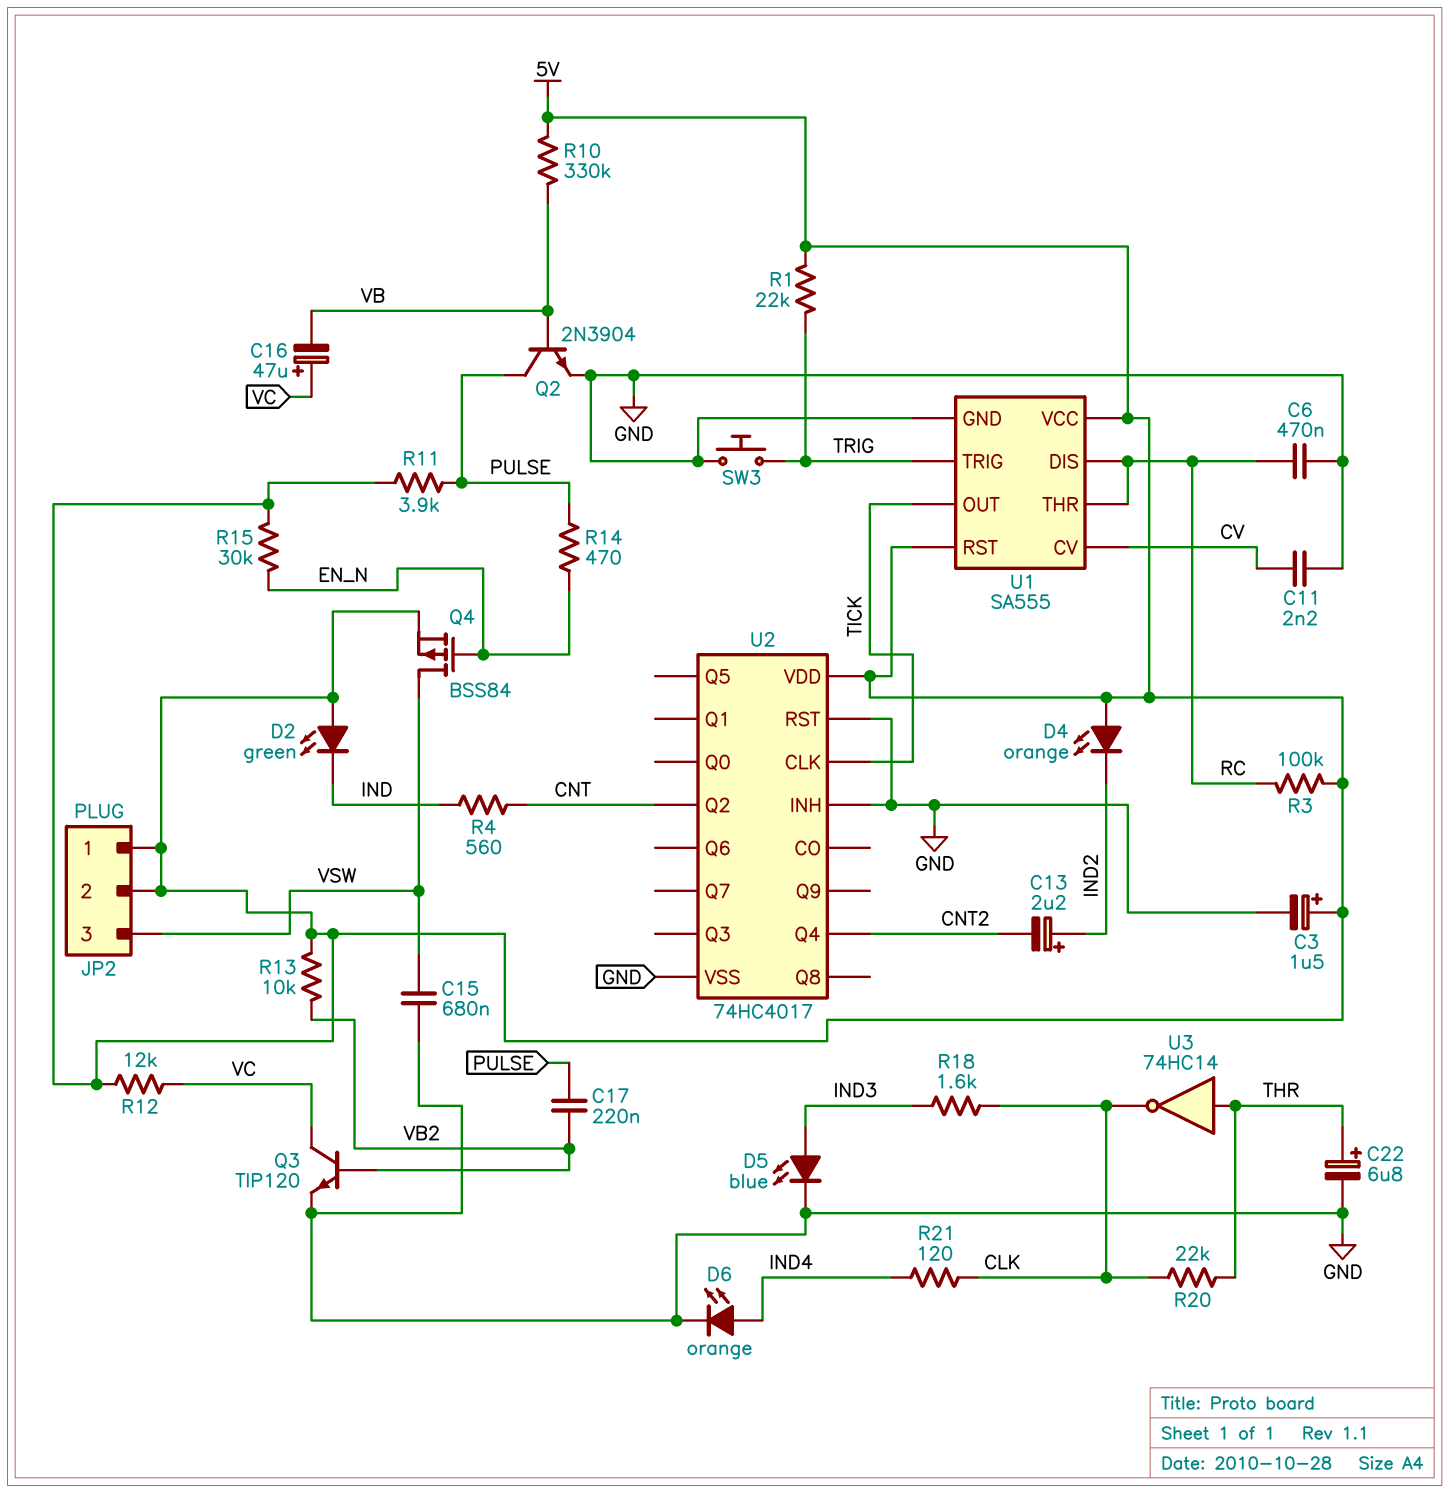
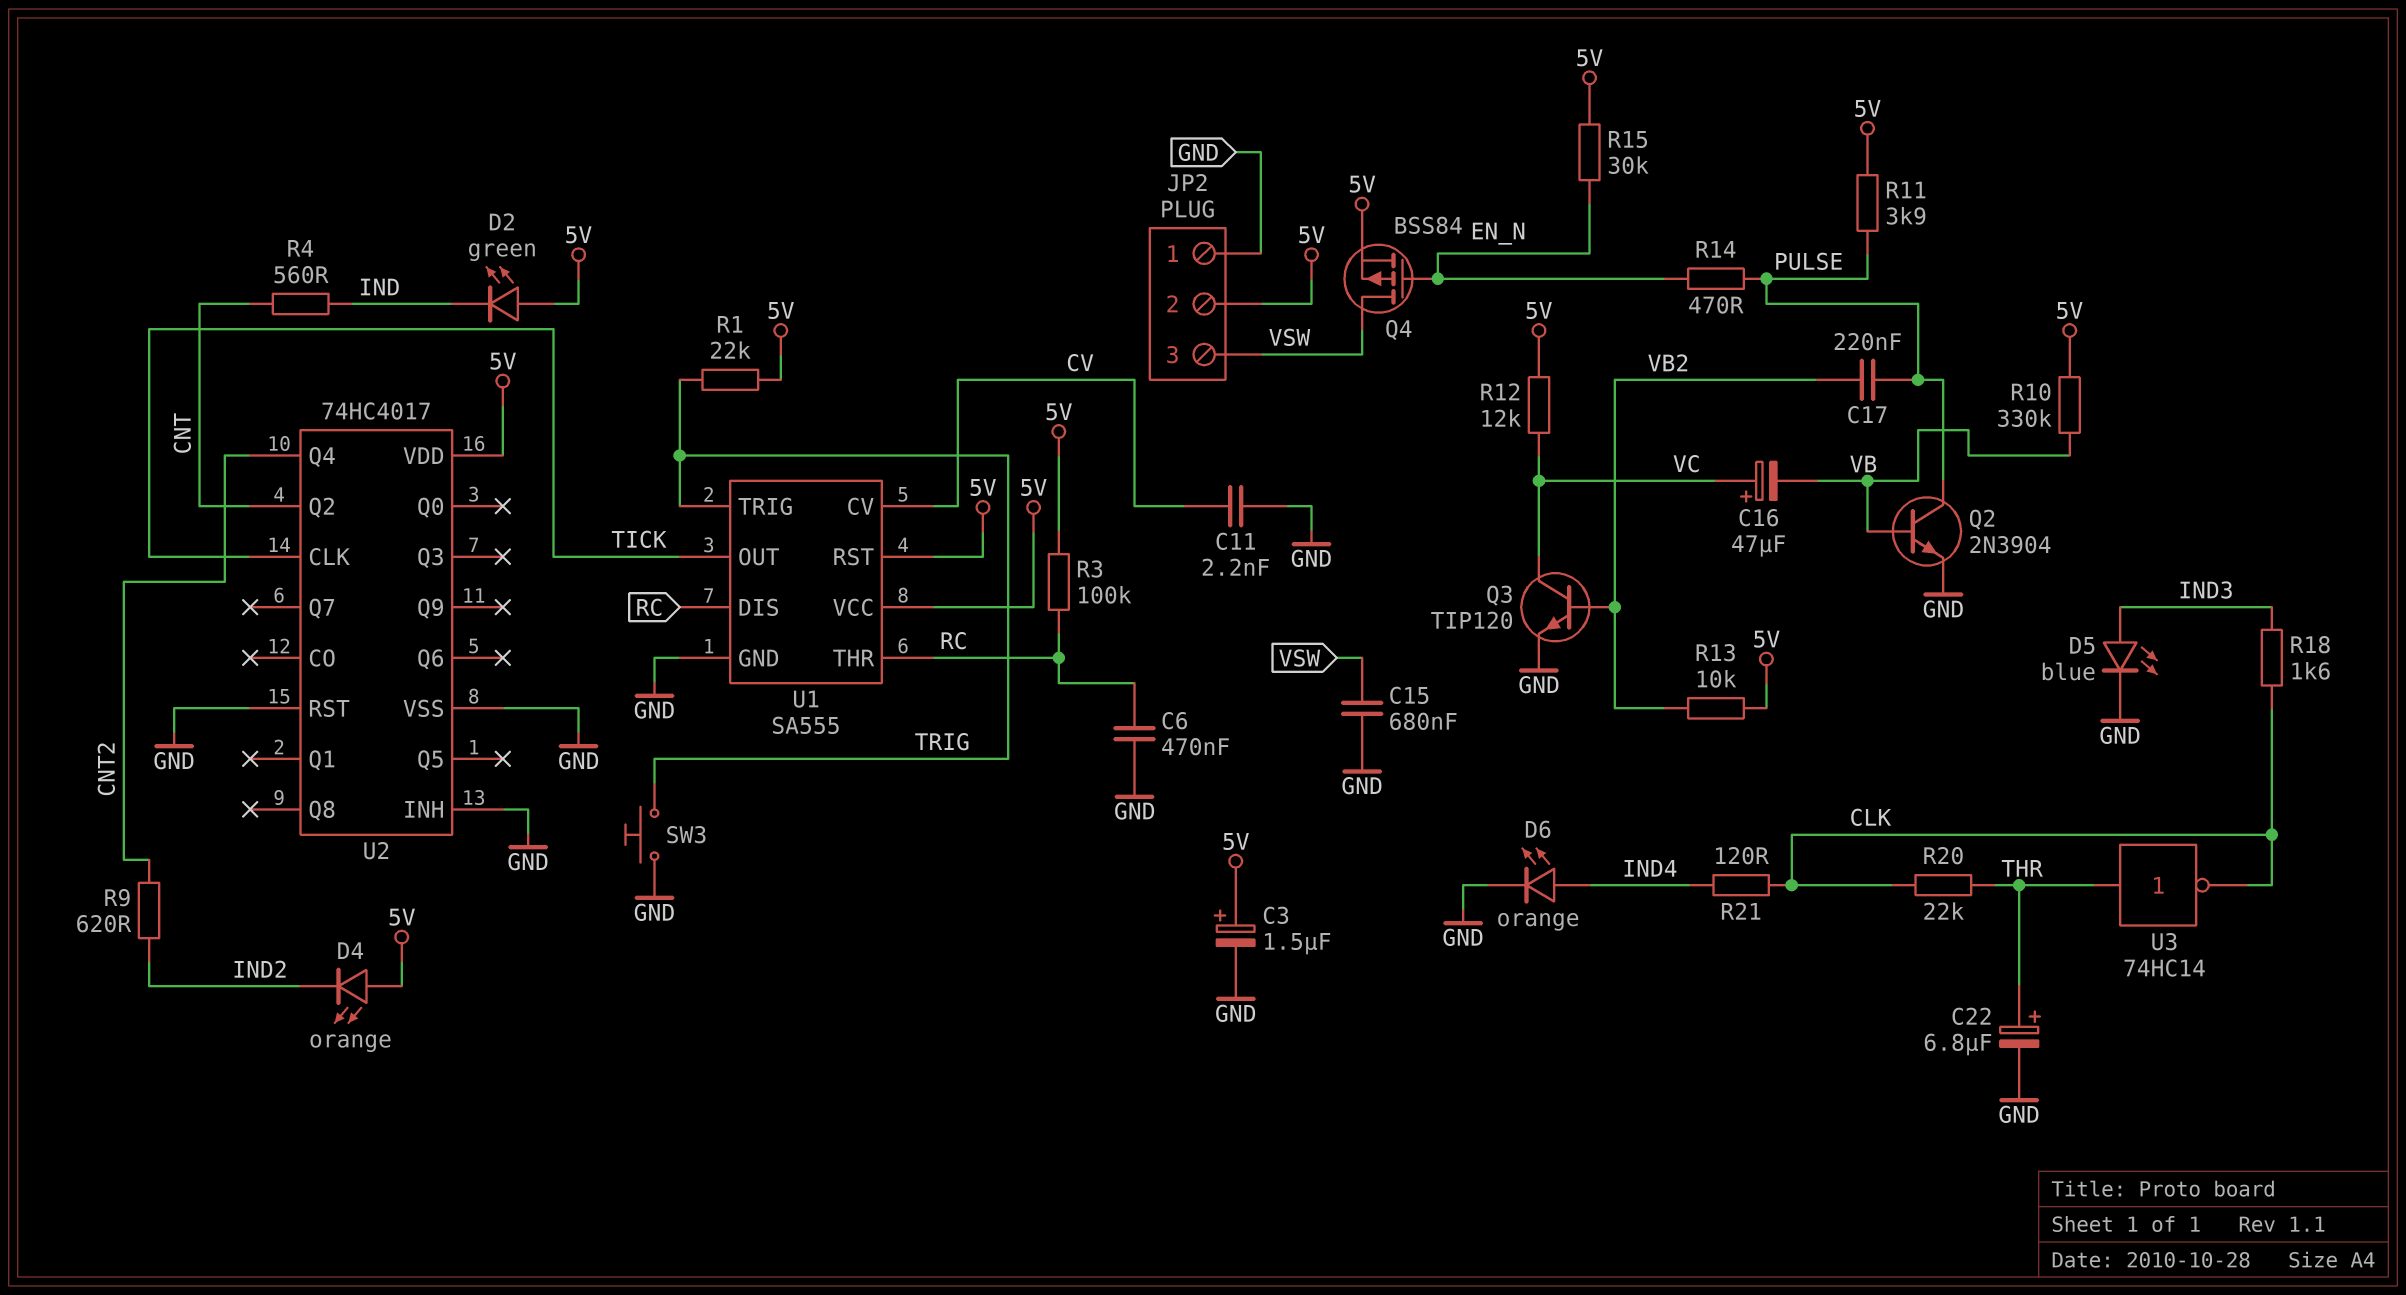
C13: 2.2uF (plus IND2, minus CNT2) -> none
JP2 pin 1: 5V -> GND
R9: none -> 620 (CNT2, IND2)

